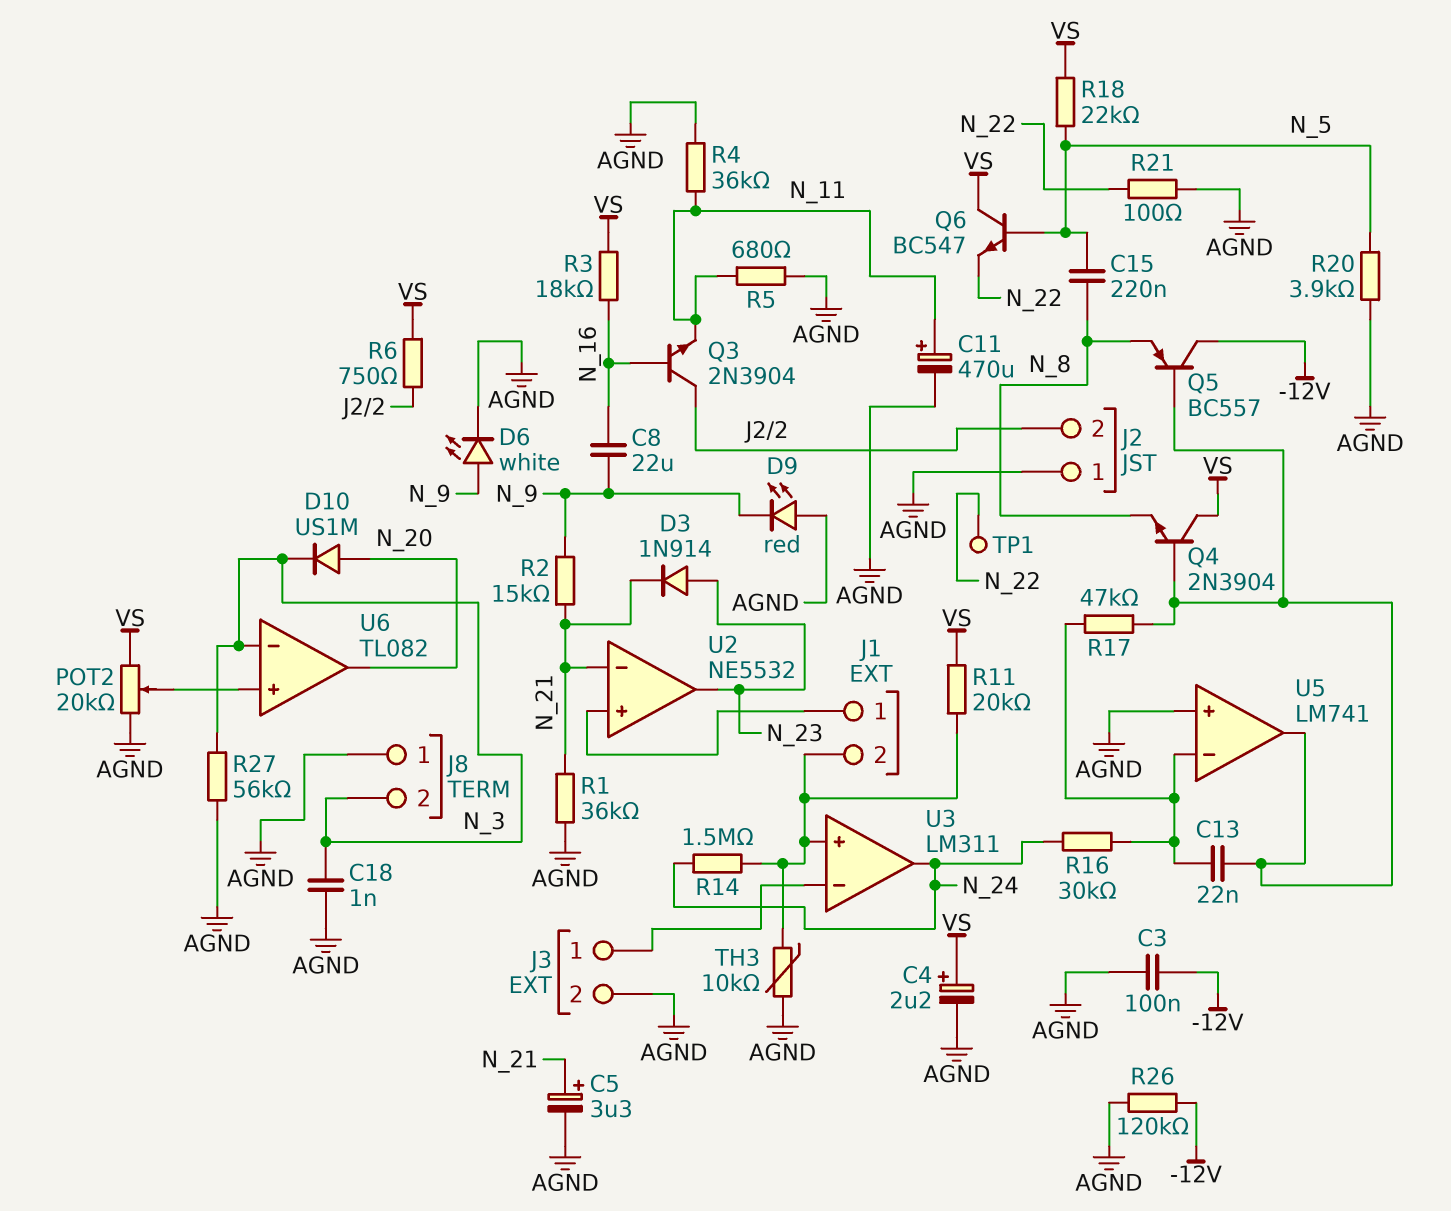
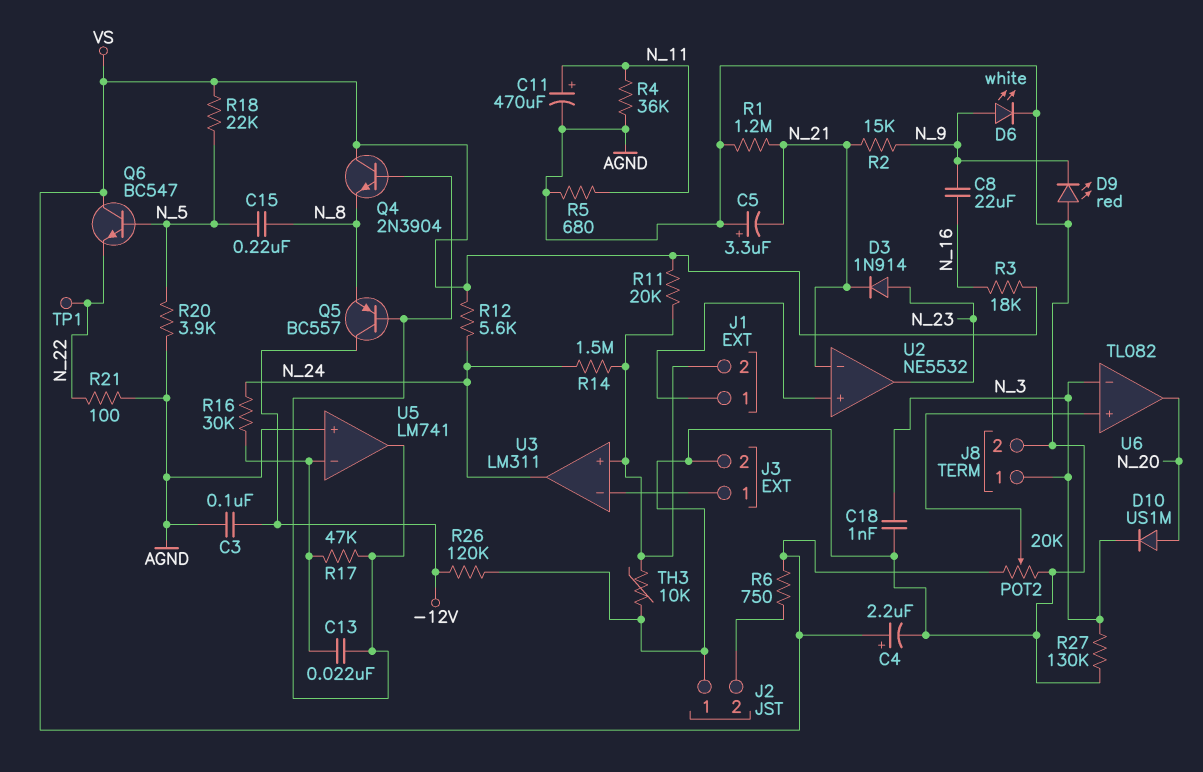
C5: 3.3uF (plus N_21, minus AGND) -> 3.3uF (plus AGND, minus N_21)
J8 pin 1: AGND -> N_3
J8 pin 2: N_3 -> AGND
Q3: NPN 2N3904 (B N_16, C J2/2, E N_11) -> none
R1: 36k (AGND, N_21) -> 1.2M (AGND, N_21)
R12: none -> 5.6k (N_24, VS)
R27: 56k (AGND, N_3) -> 130k (AGND, N_3)

